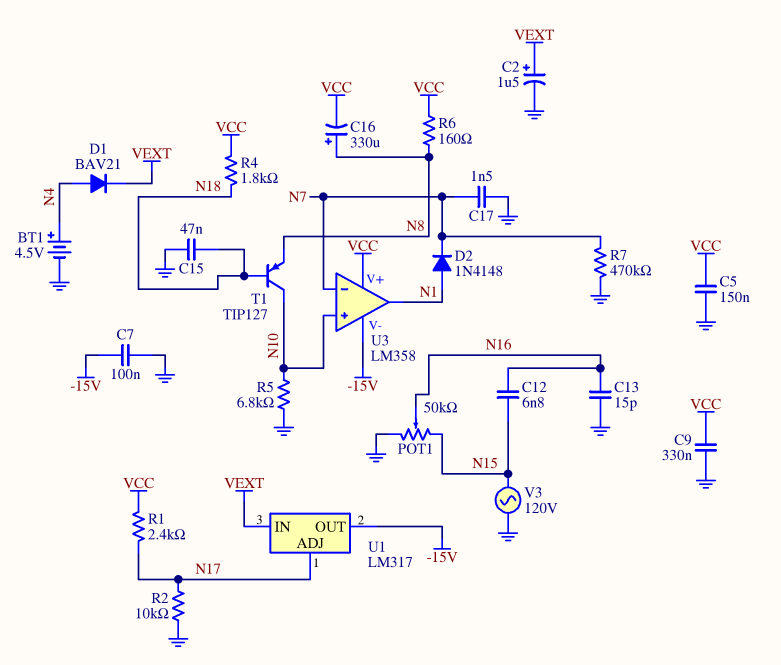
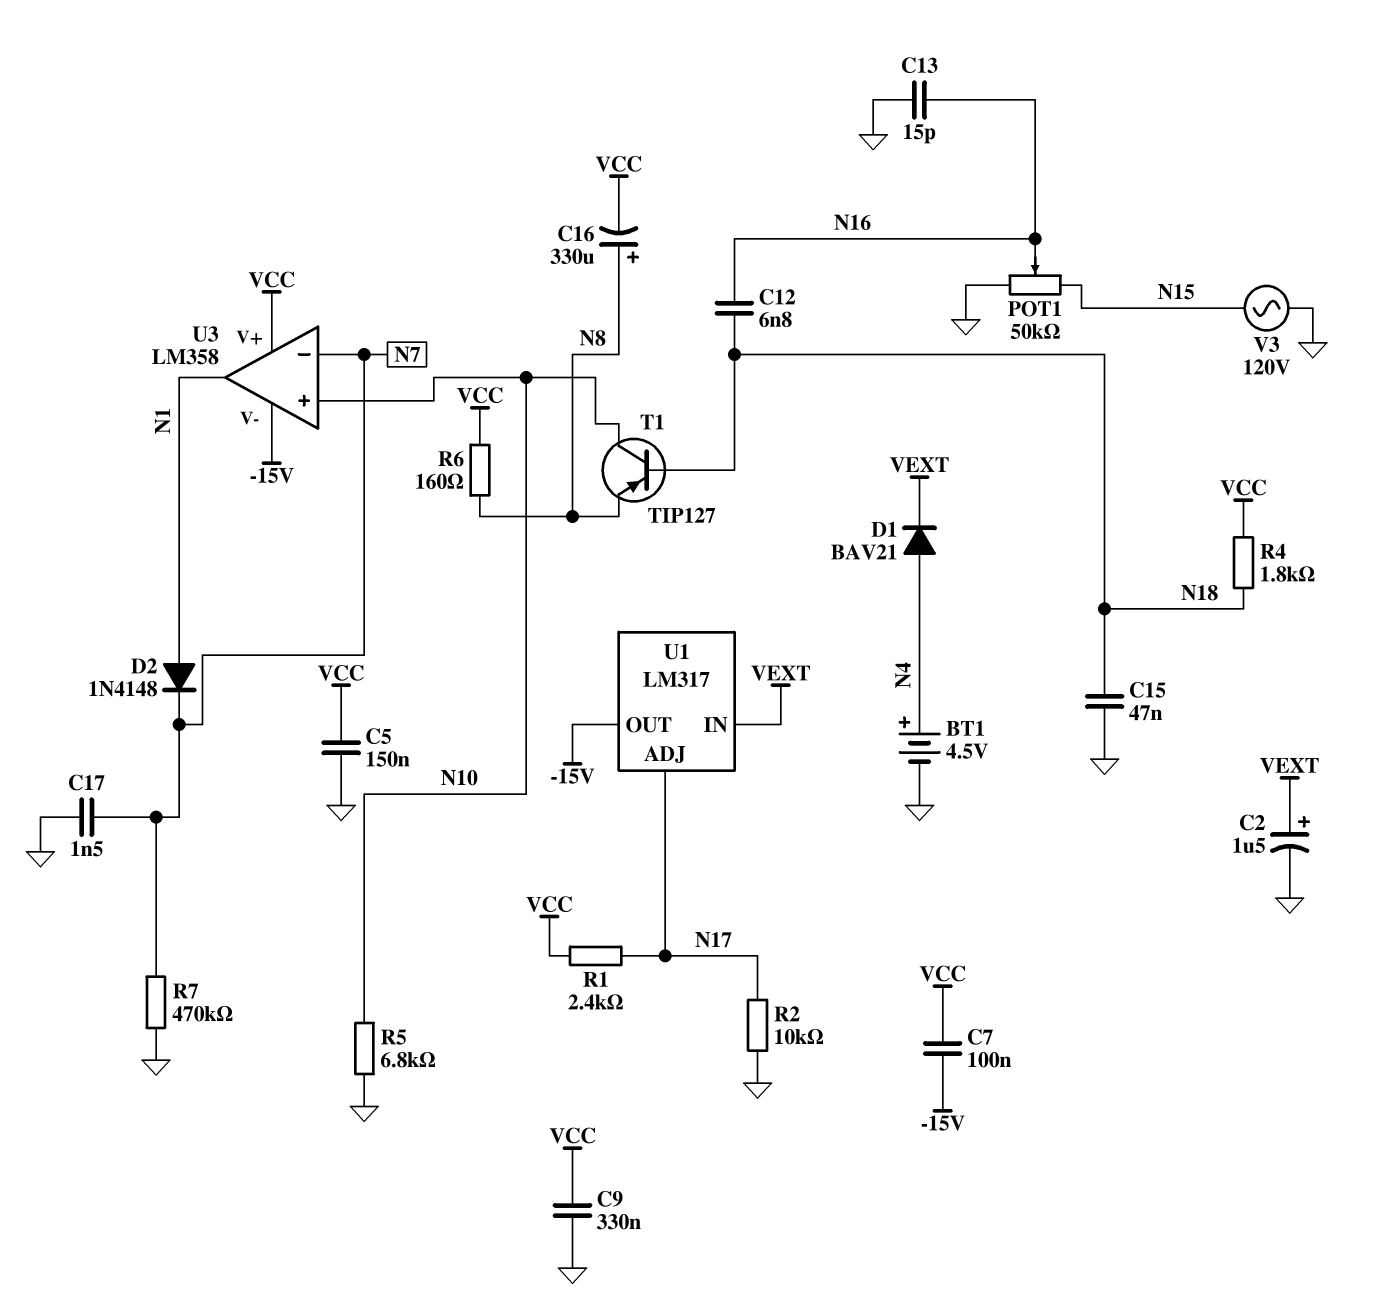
C7: 100nF (-15V, GND) -> 100nF (-15V, VCC)
C12: 6.8nF (N15, N16) -> 6.8nF (N16, N18)

